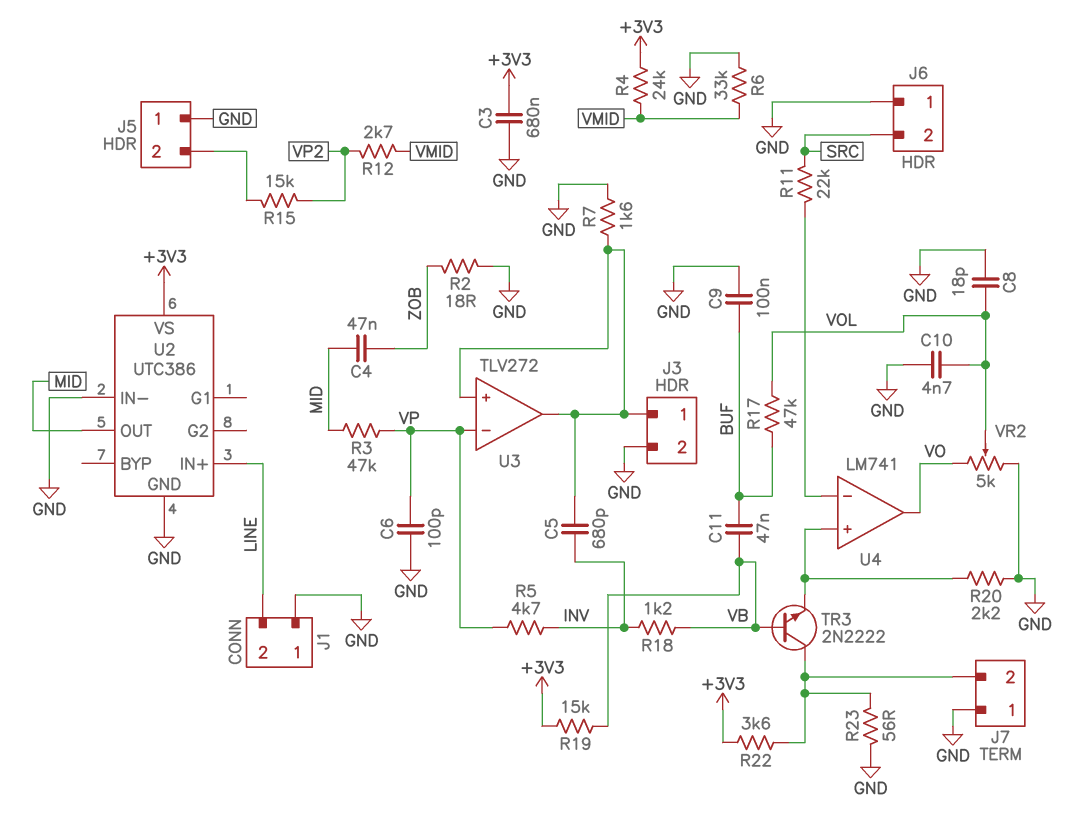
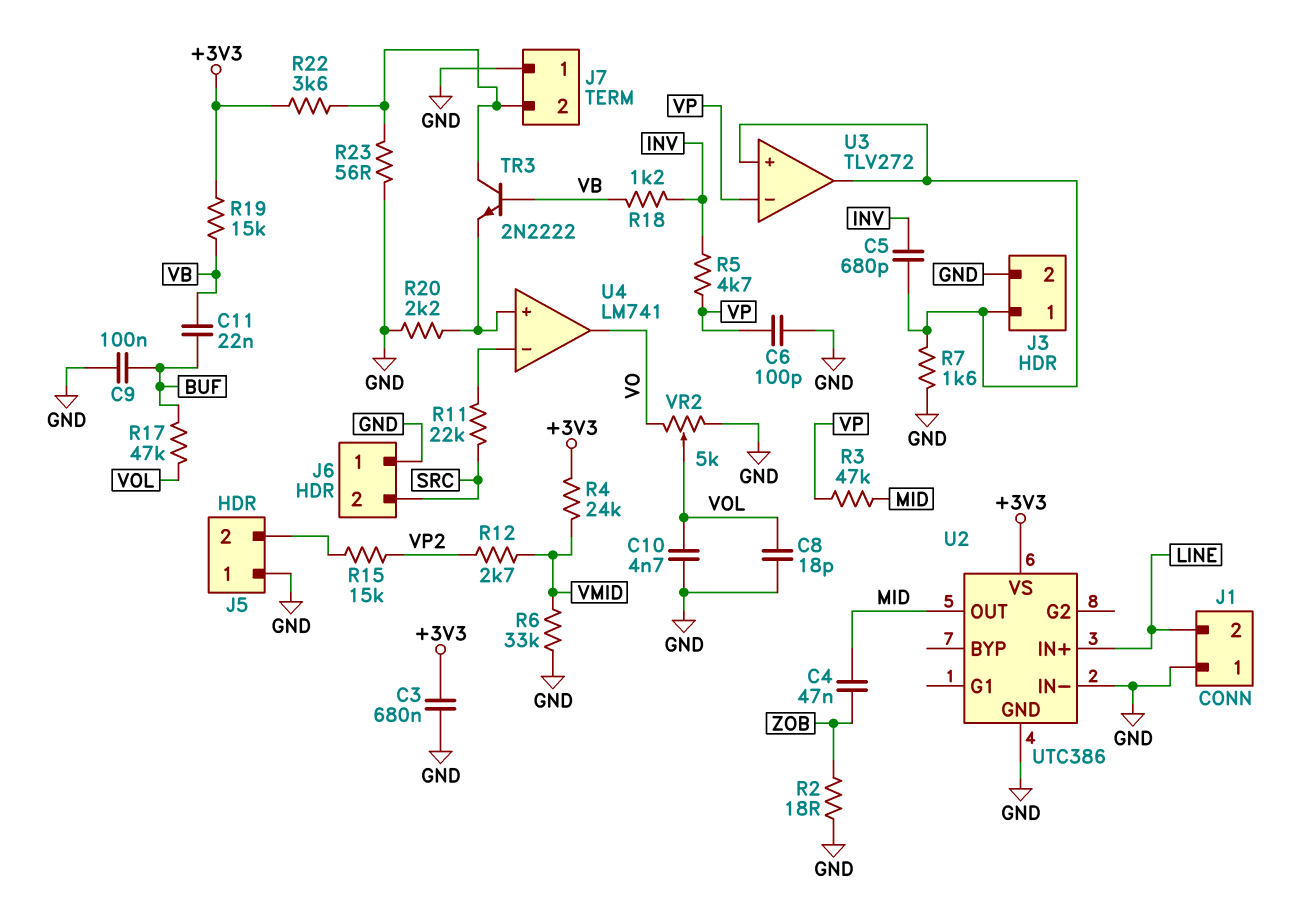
C11: 47nF (BUF, VB) -> 22nF (BUF, VB)

